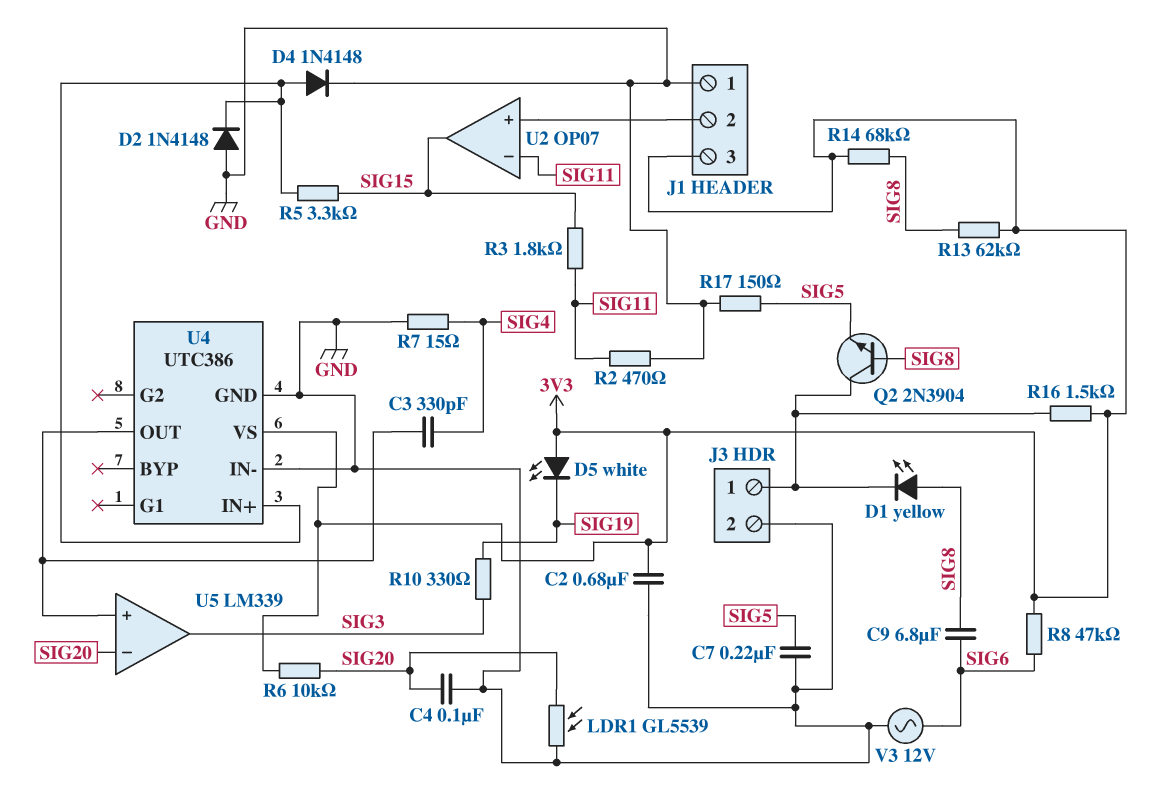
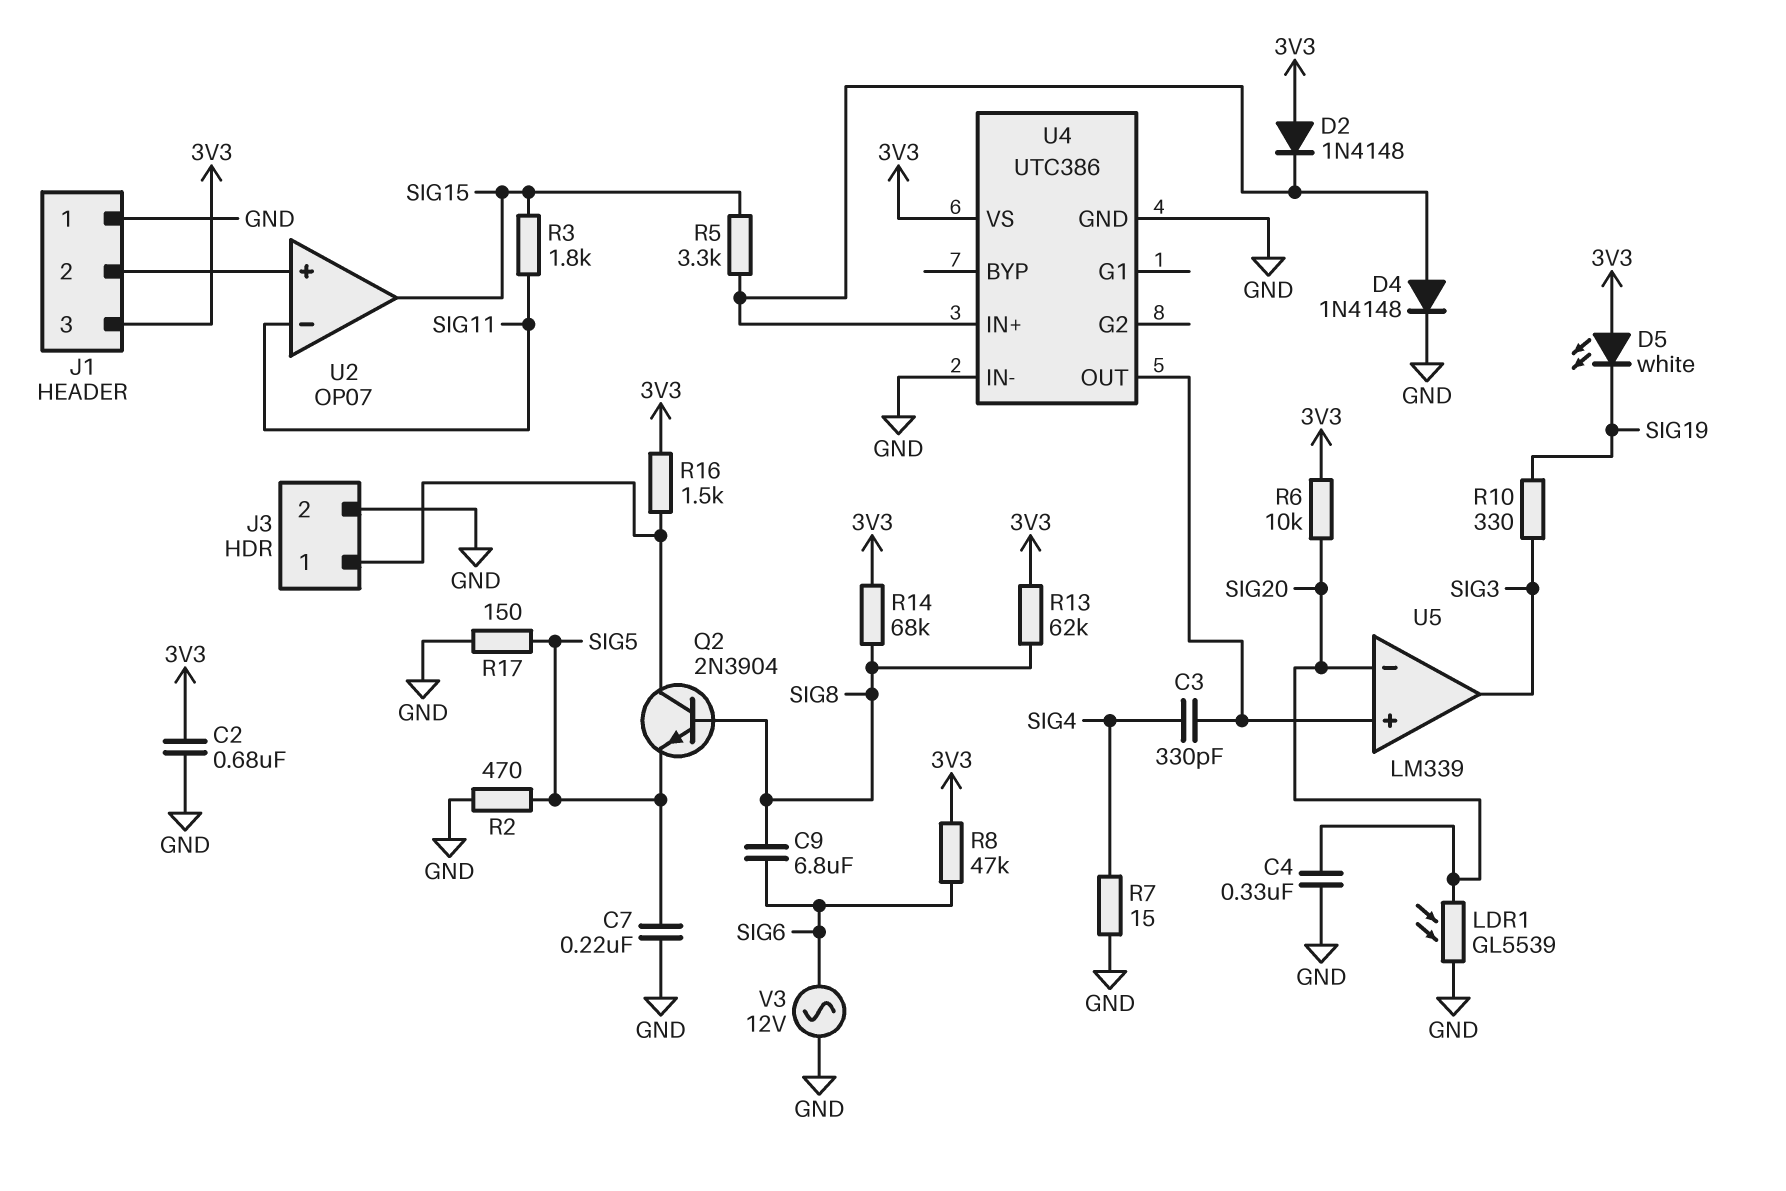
C4: 100nF (GND, SIG20) -> 330nF (GND, SIG20)
D1: LED yellow (A SIG8, K J3/1) -> none
D2: diode 1N4148 (A GND, K U4/IN+) -> diode 1N4148 (A 3V3, K U4/IN+)
R2: 470 (GND, SIG11) -> 470 (GND, SIG5)

